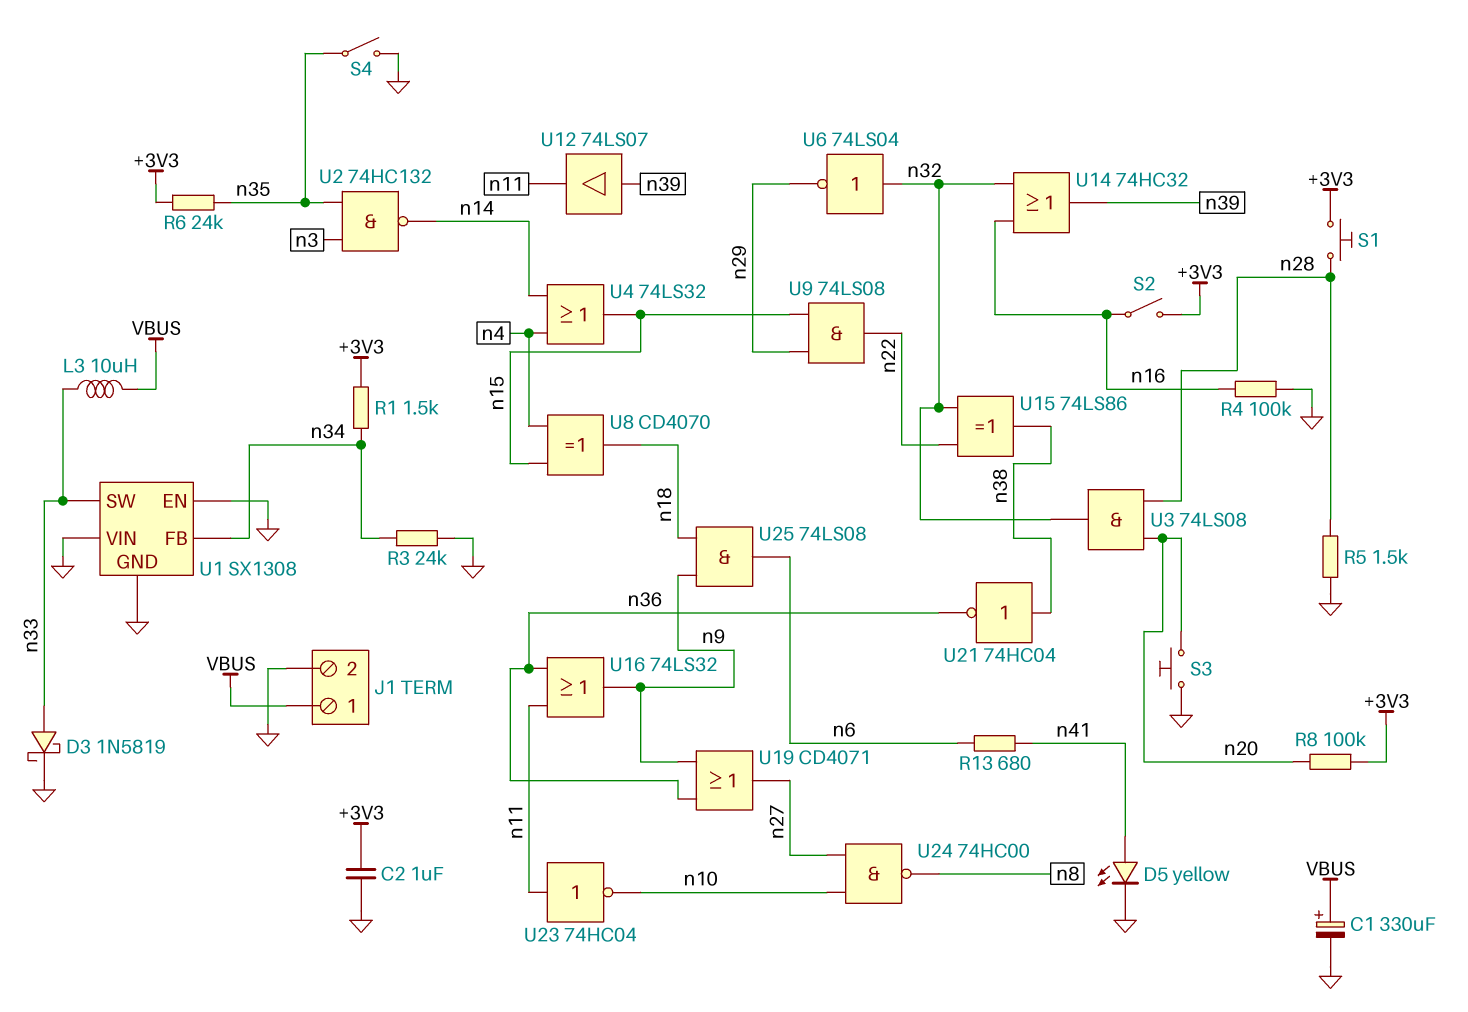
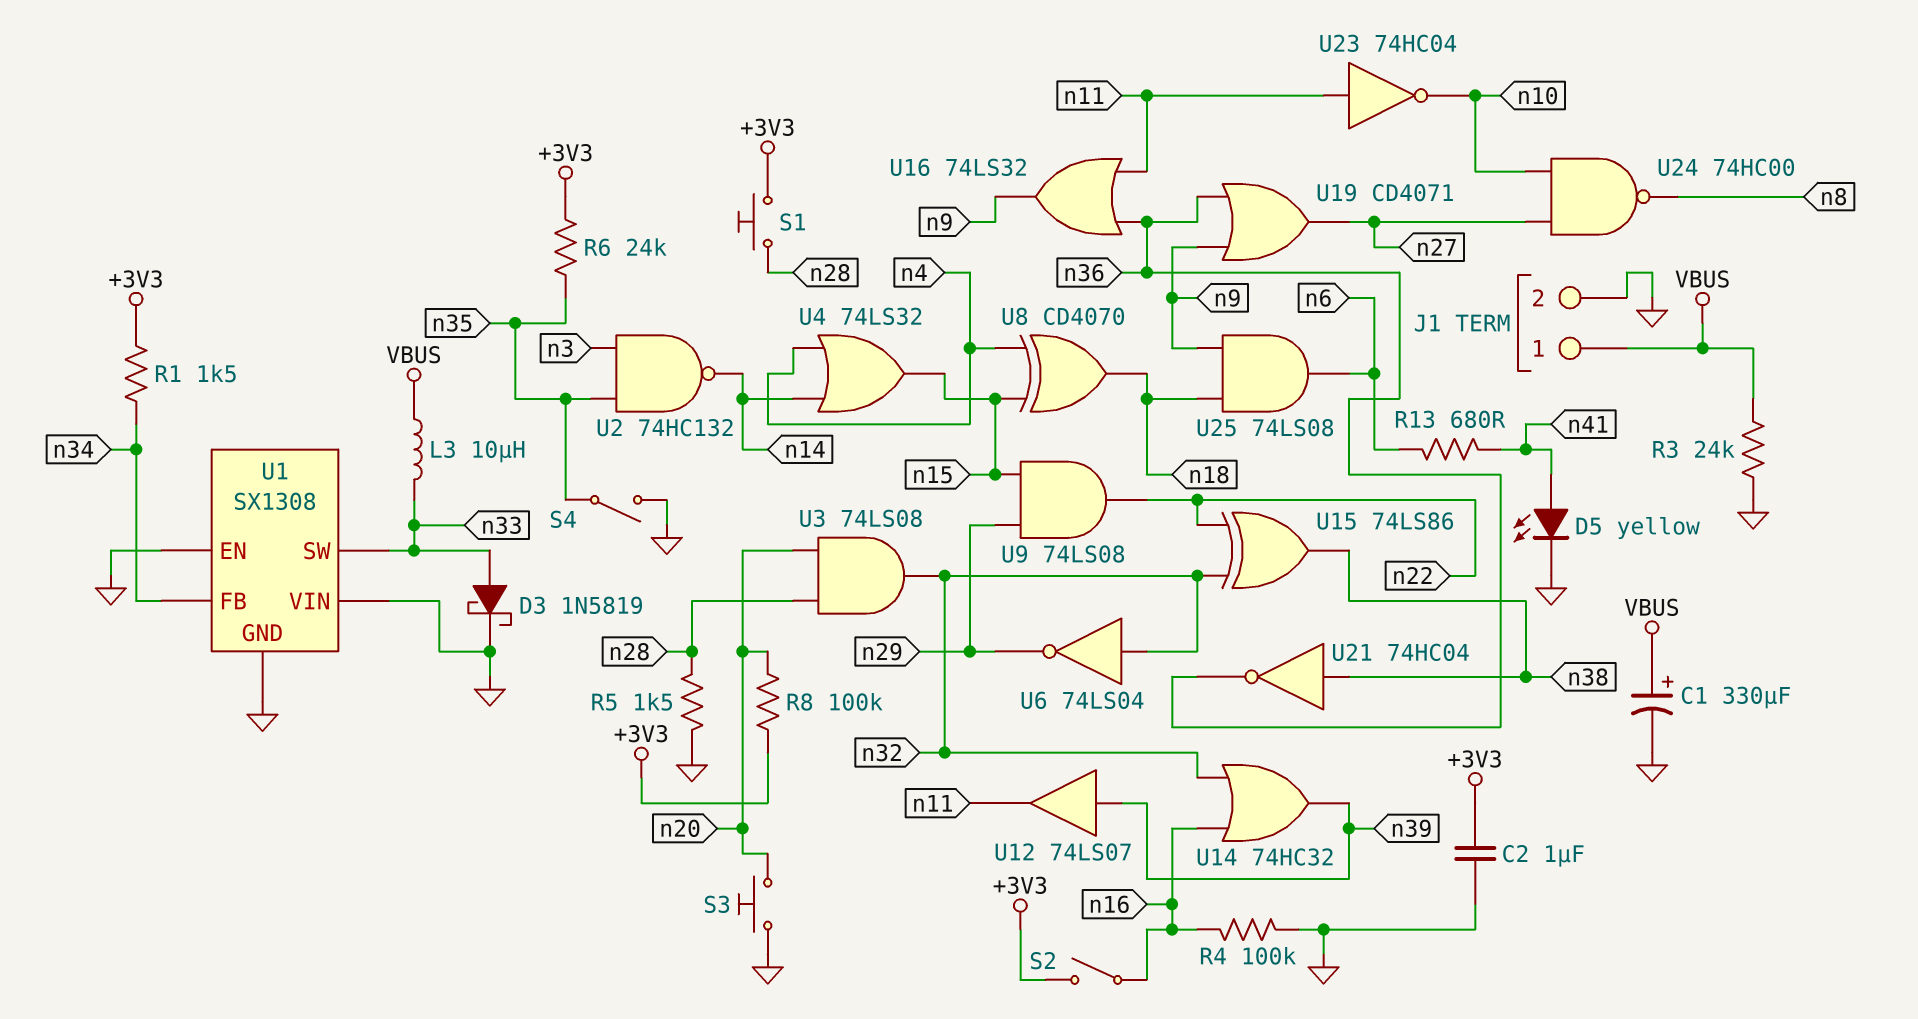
R3: 24k (GND, n34) -> 24k (GND, VBUS)

